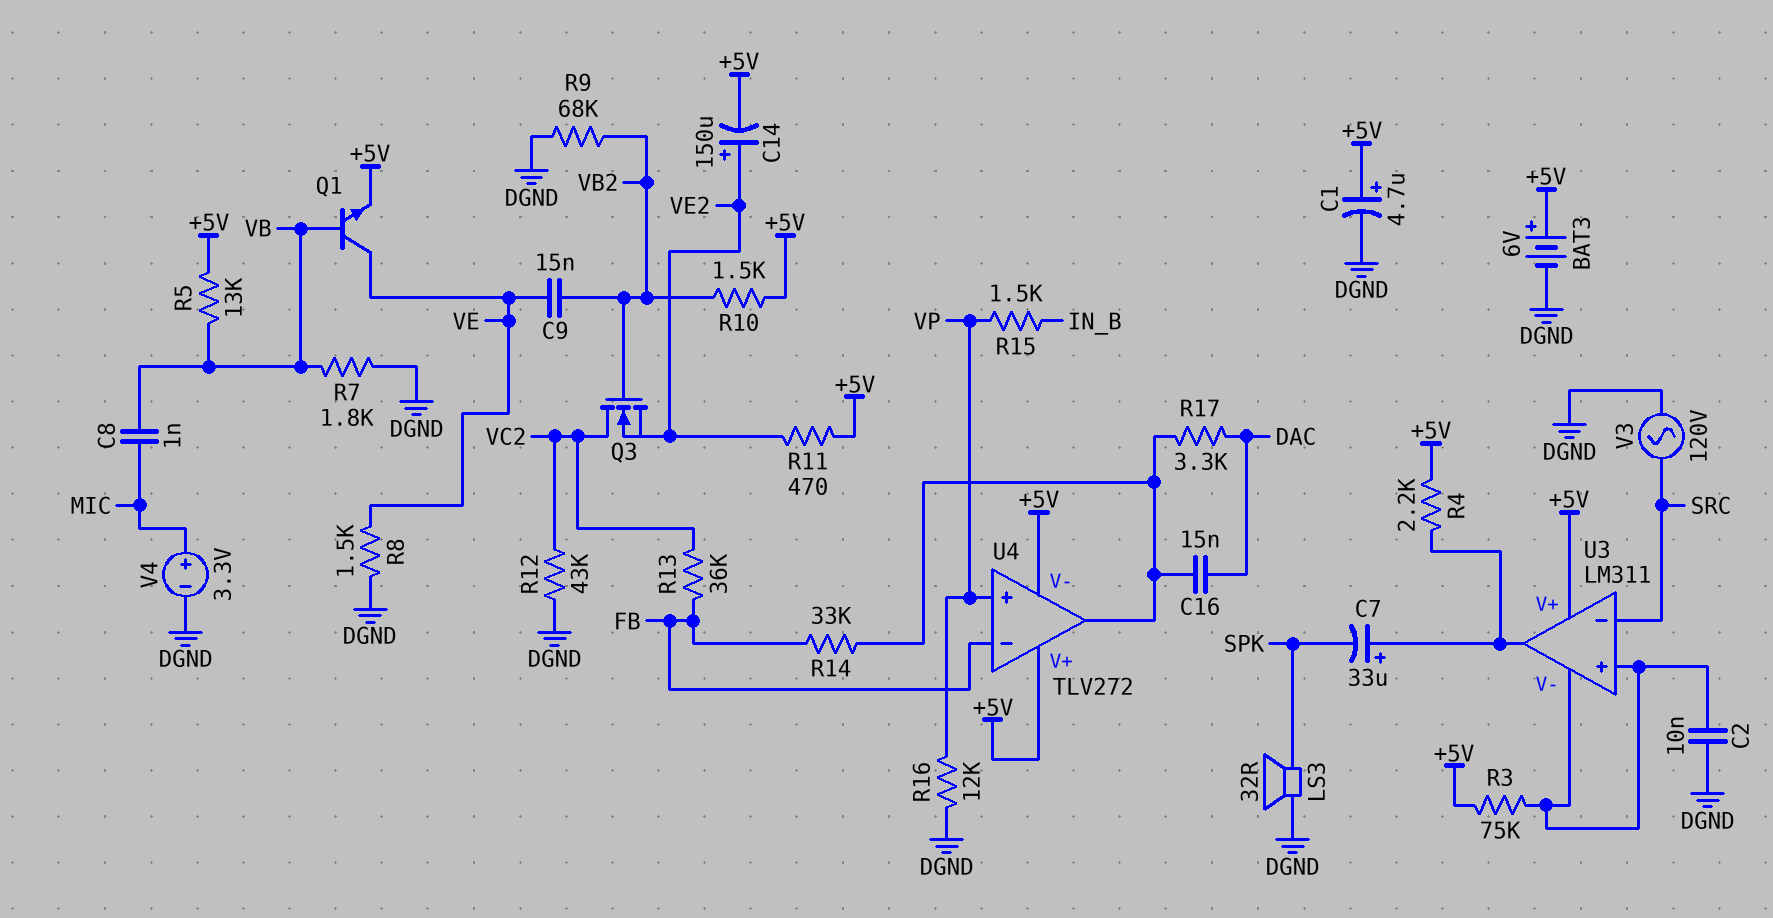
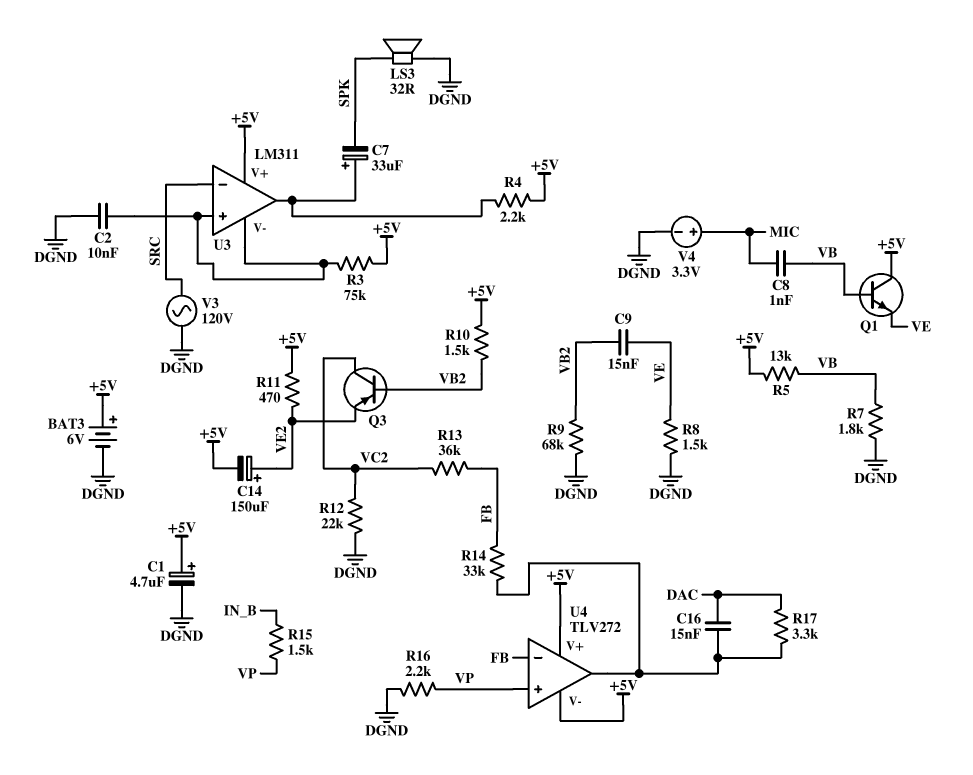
Q1: NPN (B VB, C VE, E +5V) -> NPN (B VB, C +5V, E VE)
Q3: NMOS (G VB2, D VC2, S VE2) -> PNP (B VB2, C VC2, E VE2)
R12: 43k (DGND, VC2) -> 22k (DGND, VC2)
R16: 12k (DGND, VP) -> 2.2k (DGND, VP)

